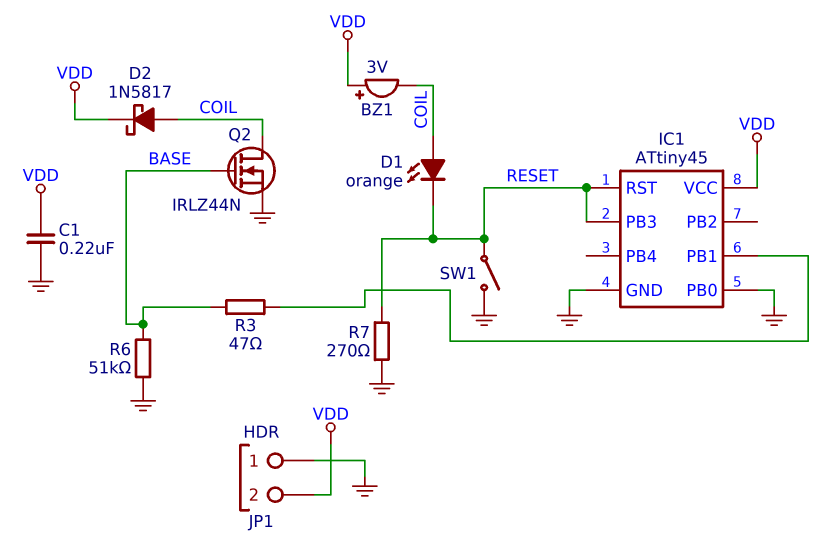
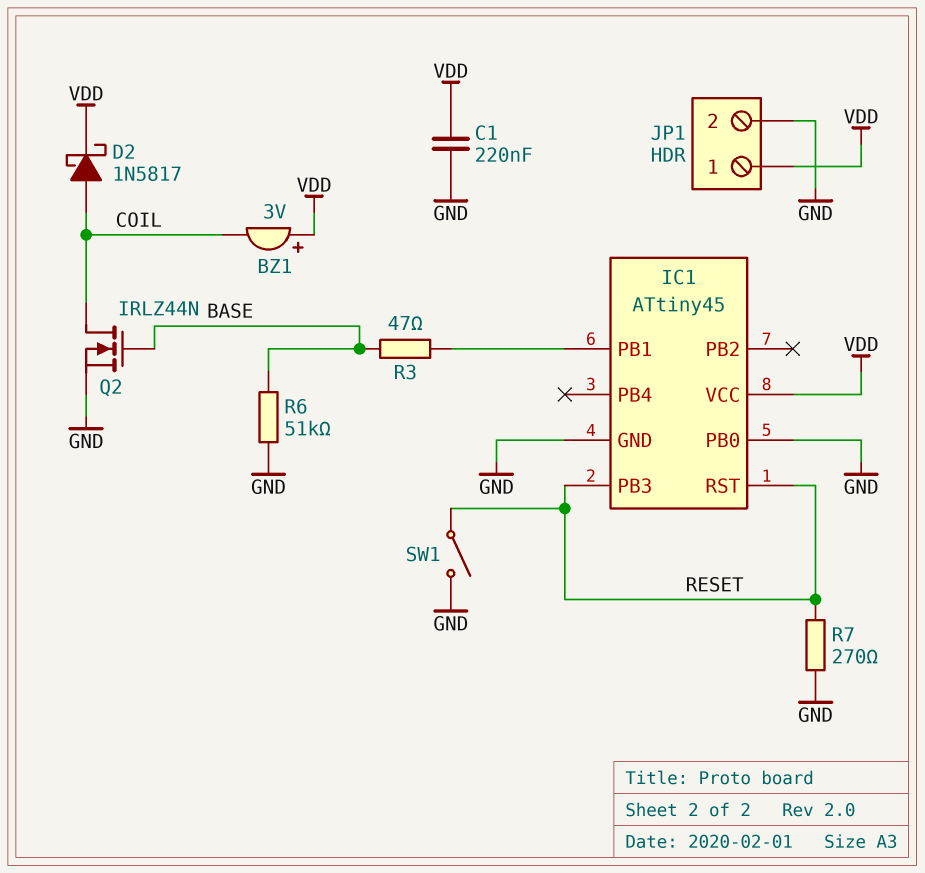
D1: LED orange (A COIL, K RESET) -> none
JP1 pin 1: GND -> VDD
JP1 pin 2: VDD -> GND

